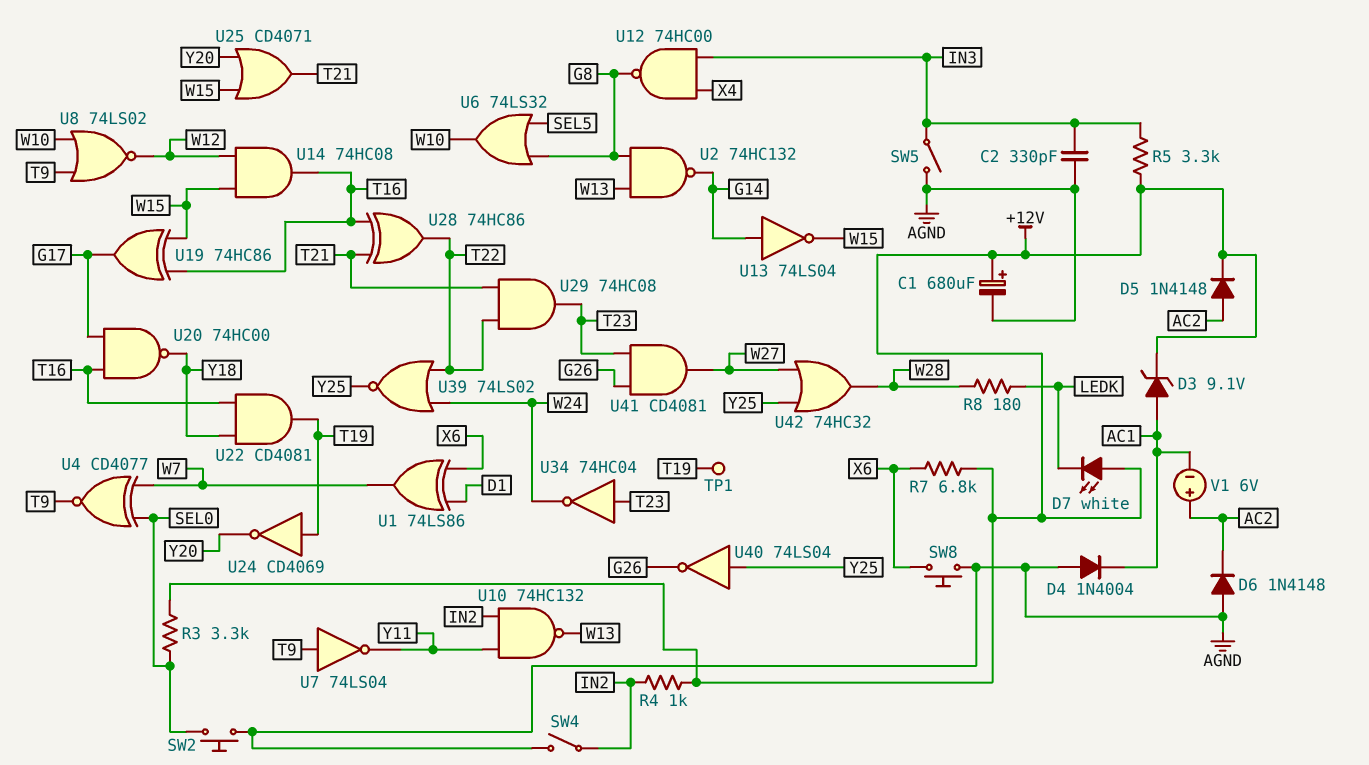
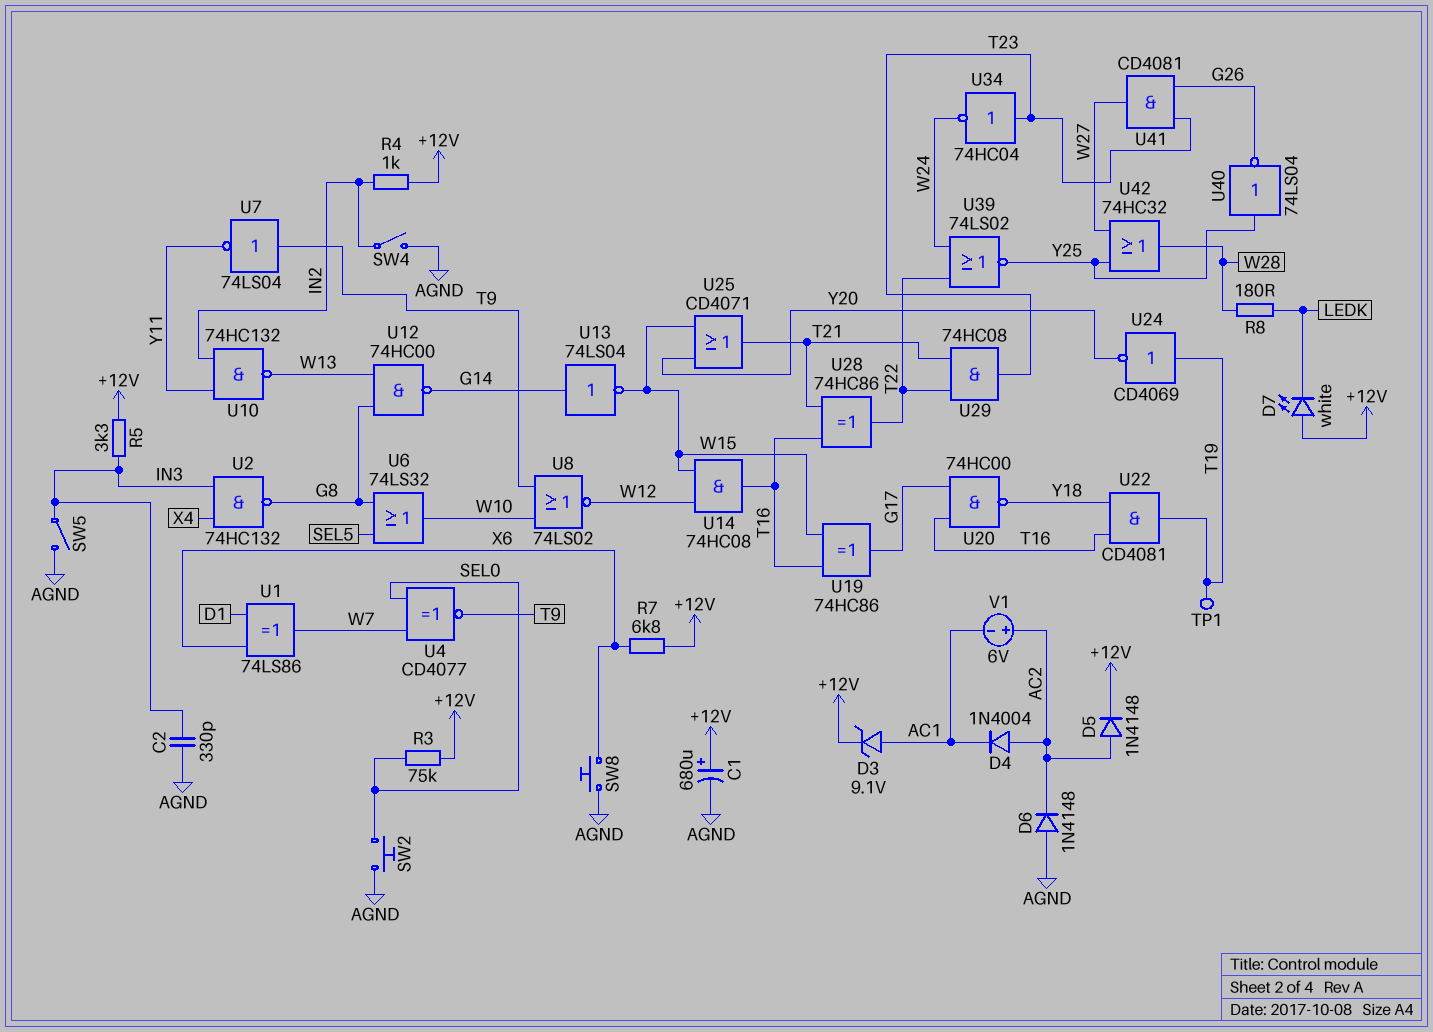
D4: diode 1N4004 (A AGND, K AC1) -> diode 1N4004 (A AC2, K AC1)
R3: 3.3k (+12V, SEL0) -> 75k (+12V, SEL0)
U2: NAND 74HC132 (in G8, in W13, out G14) -> NAND 74HC132 (in IN3, in X4, out G8)
U12: NAND 74HC00 (in IN3, in X4, out G8) -> NAND 74HC00 (in G8, in W13, out G14)

